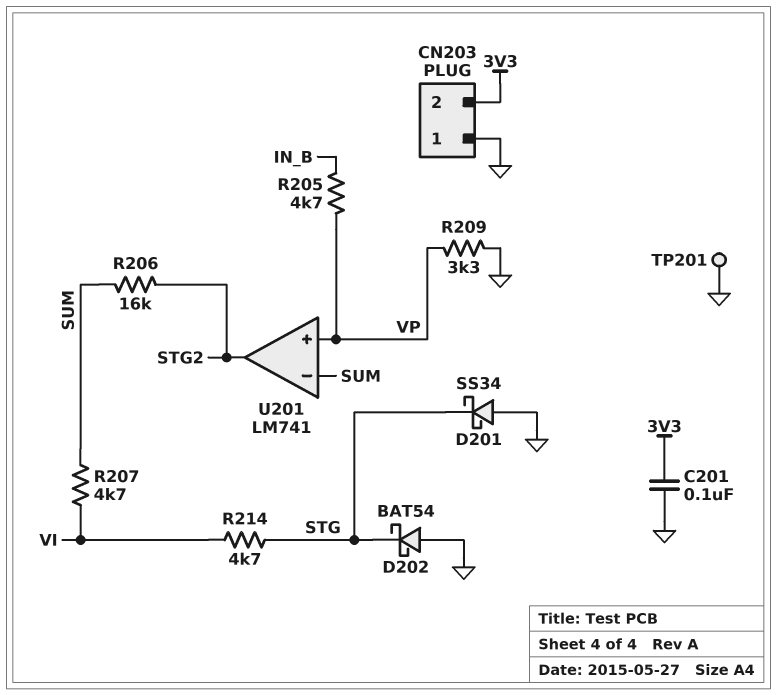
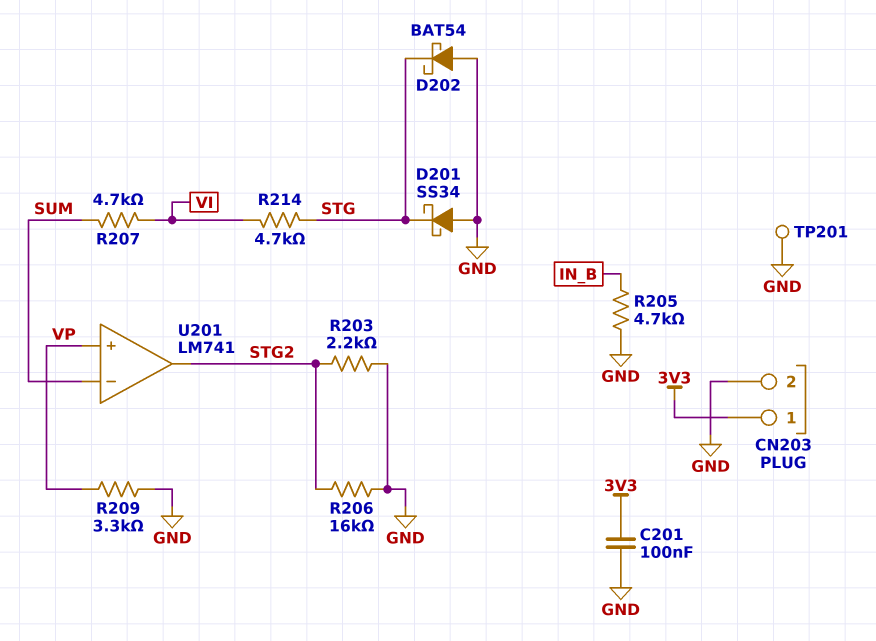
CN203 pin 1: GND -> 3V3
CN203 pin 2: 3V3 -> GND
R203: none -> 2.2k (GND, STG2)
R205: 4.7k (IN_B, VP) -> 4.7k (GND, IN_B)
R206: 16k (STG2, SUM) -> 16k (GND, STG2)

